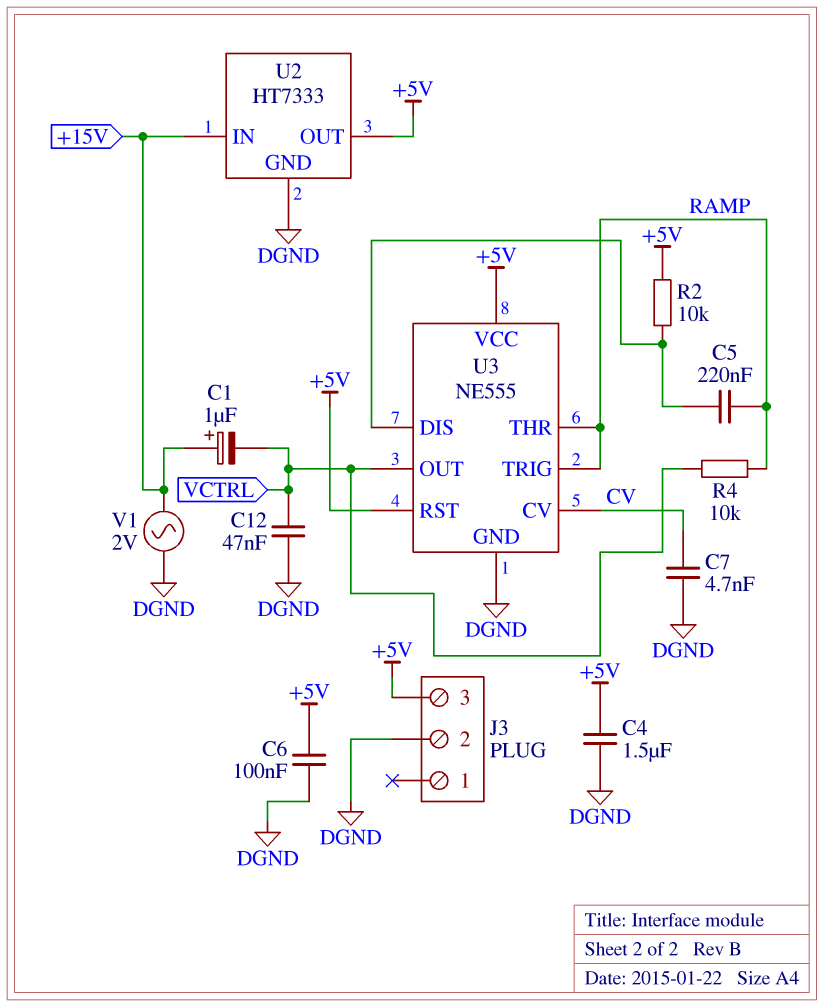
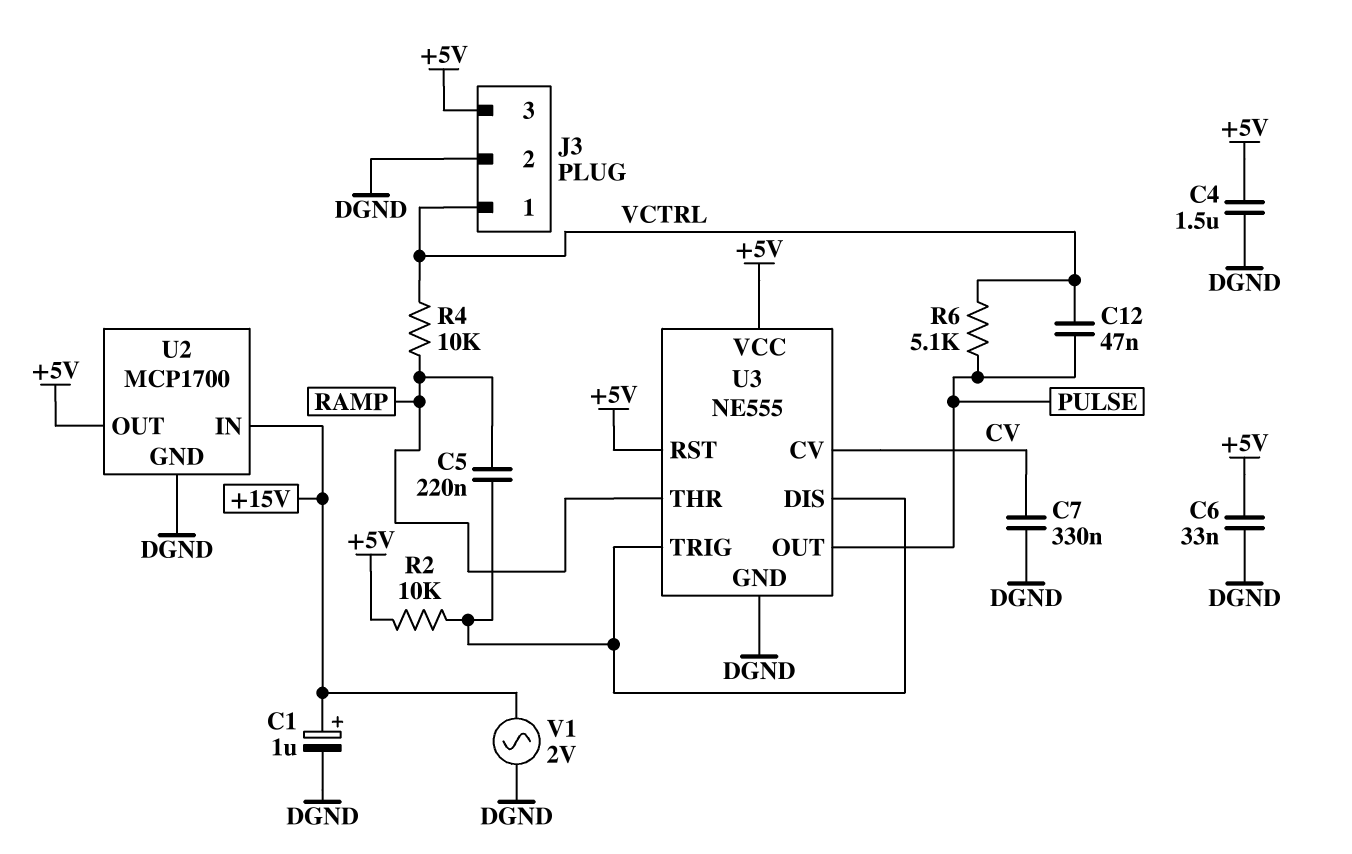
C1: 1uF (plus +15V, minus VCTRL) -> 1uF (plus +15V, minus DGND)
C6: 100nF (+5V, DGND) -> 33nF (+5V, DGND)
C7: 4.7nF (CV, DGND) -> 330nF (CV, DGND)
C12: 47nF (DGND, VCTRL) -> 47nF (PULSE, VCTRL)
J3 pin 1: none -> VCTRL
R6: none -> 5.1k (PULSE, VCTRL)
U2: HT7333 -> MCP1700
U3 pin OUT: VCTRL -> PULSE
U3 pin TRIG: RAMP -> U3/DIS

